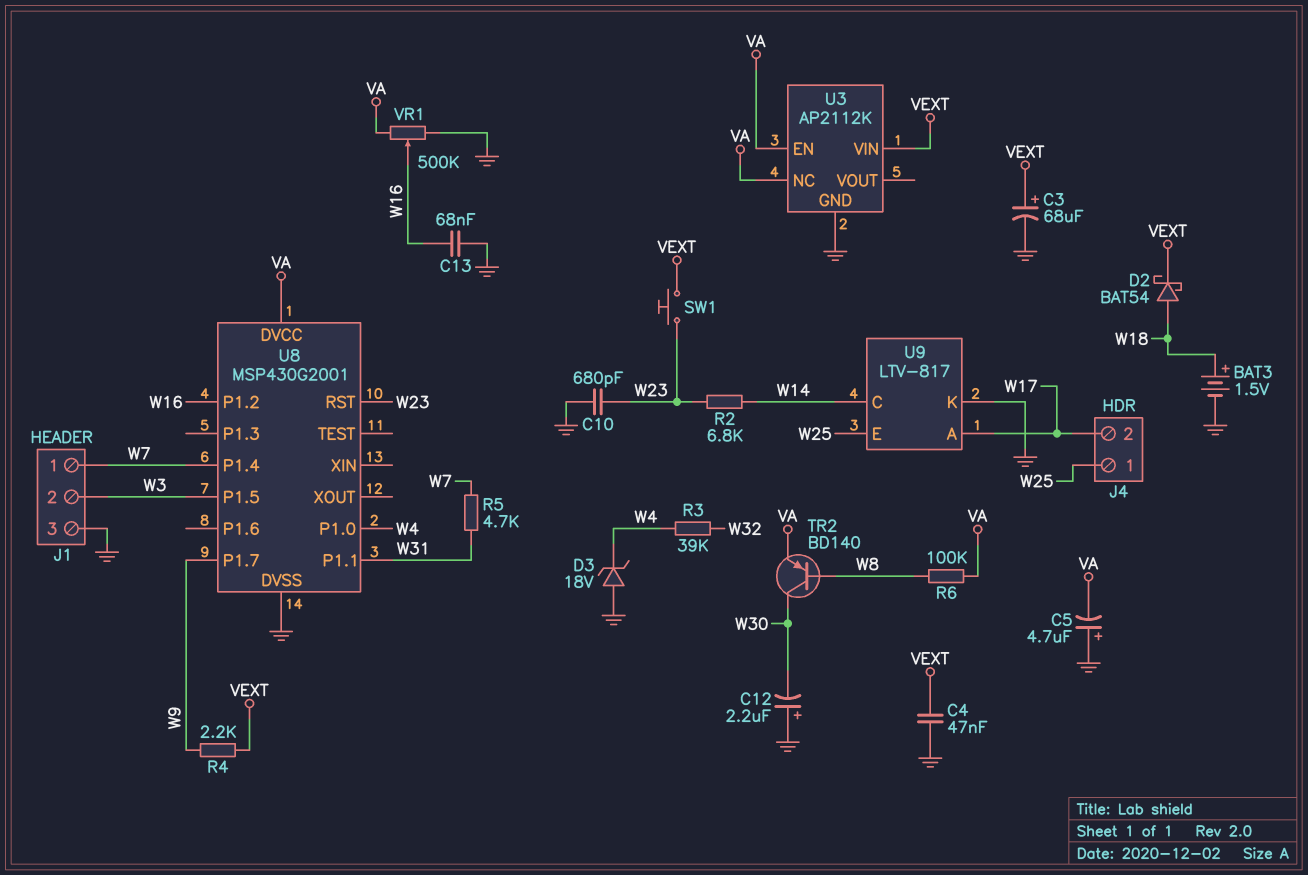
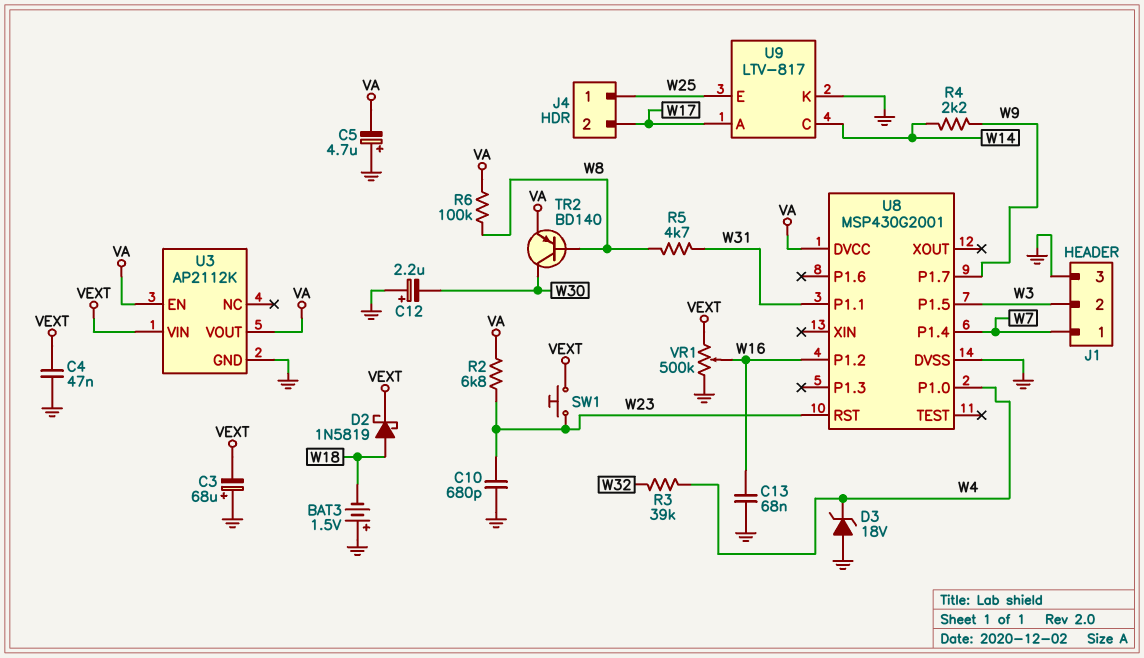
BAT3: 1.5V (plus W18, minus GND) -> 1.5V (plus GND, minus W18)
C3: 68uF (plus VEXT, minus GND) -> 68uF (plus GND, minus VEXT)
D2: schottky BAT54 (A W18, K VEXT) -> schottky 1N5819 (A W18, K VEXT)
R2: 6.8k (W14, W23) -> 6.8k (VA, W23)
R4: 2.2k (VEXT, W9) -> 2.2k (W9, W14)
R5: 4.7k (W7, W31) -> 4.7k (W8, W31)
U3 pin NC: VA -> none
U3 pin VOUT: none -> VA
VR1: 500k (GND, VA, wiper W16) -> 500k (GND, VEXT, wiper W16)

